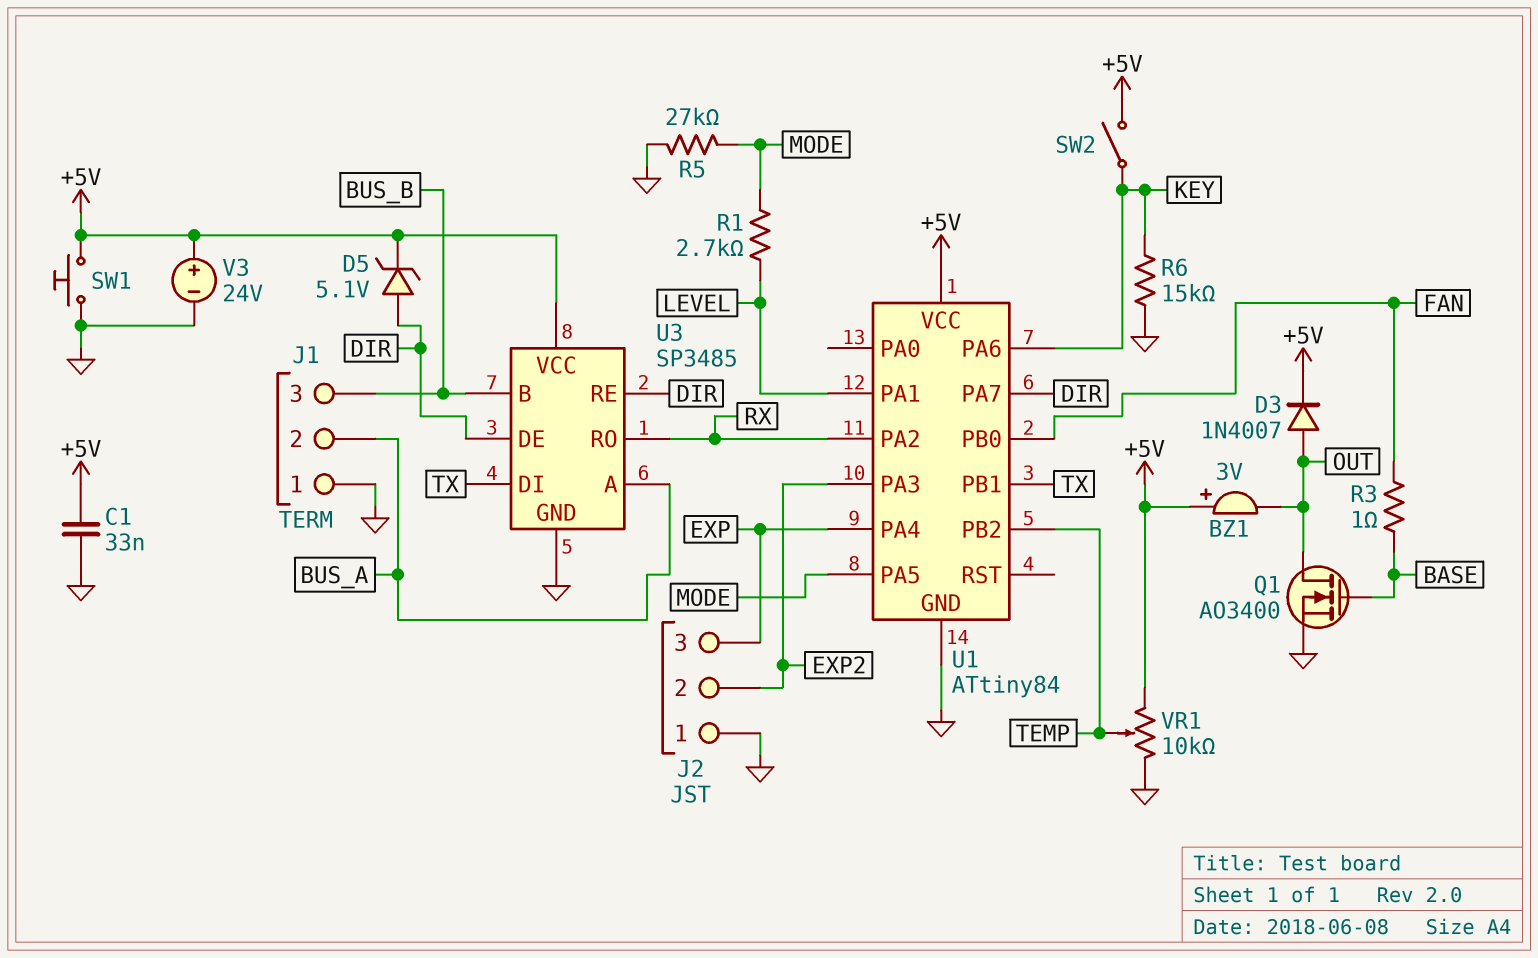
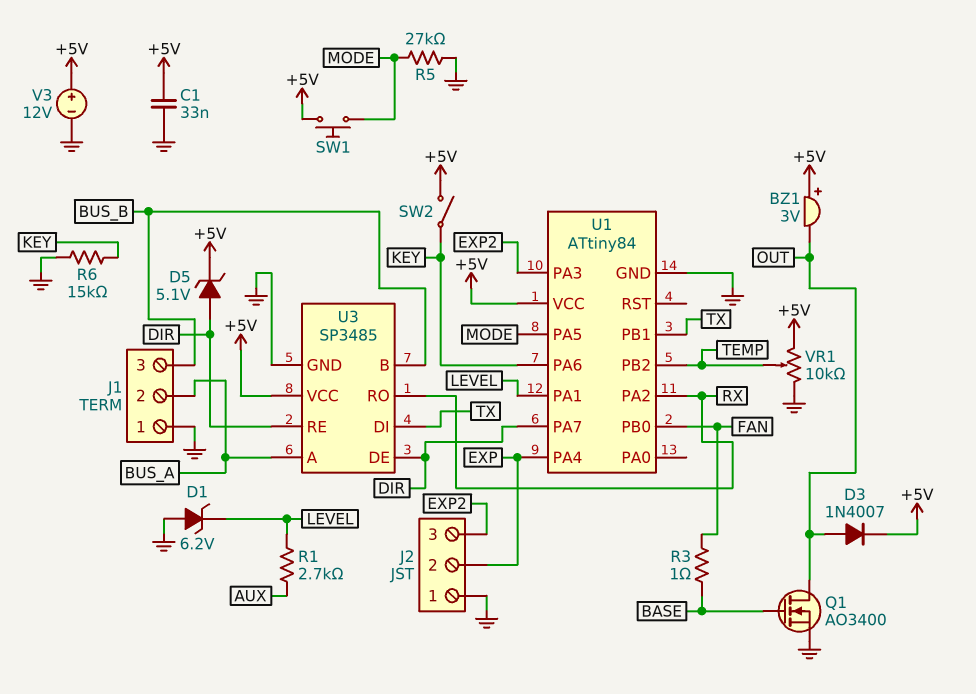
D1: none -> zener 6.2V (A GND, K LEVEL)
J2 pin 2: EXP2 -> EXP
J2 pin 3: EXP -> EXP2
R1: 2.7k (LEVEL, MODE) -> 2.7k (AUX, LEVEL)
SW1: button (+5V, GND) -> button (+5V, MODE)
V3: 24V (plus +5V, minus GND) -> 12V (plus +5V, minus GND)

